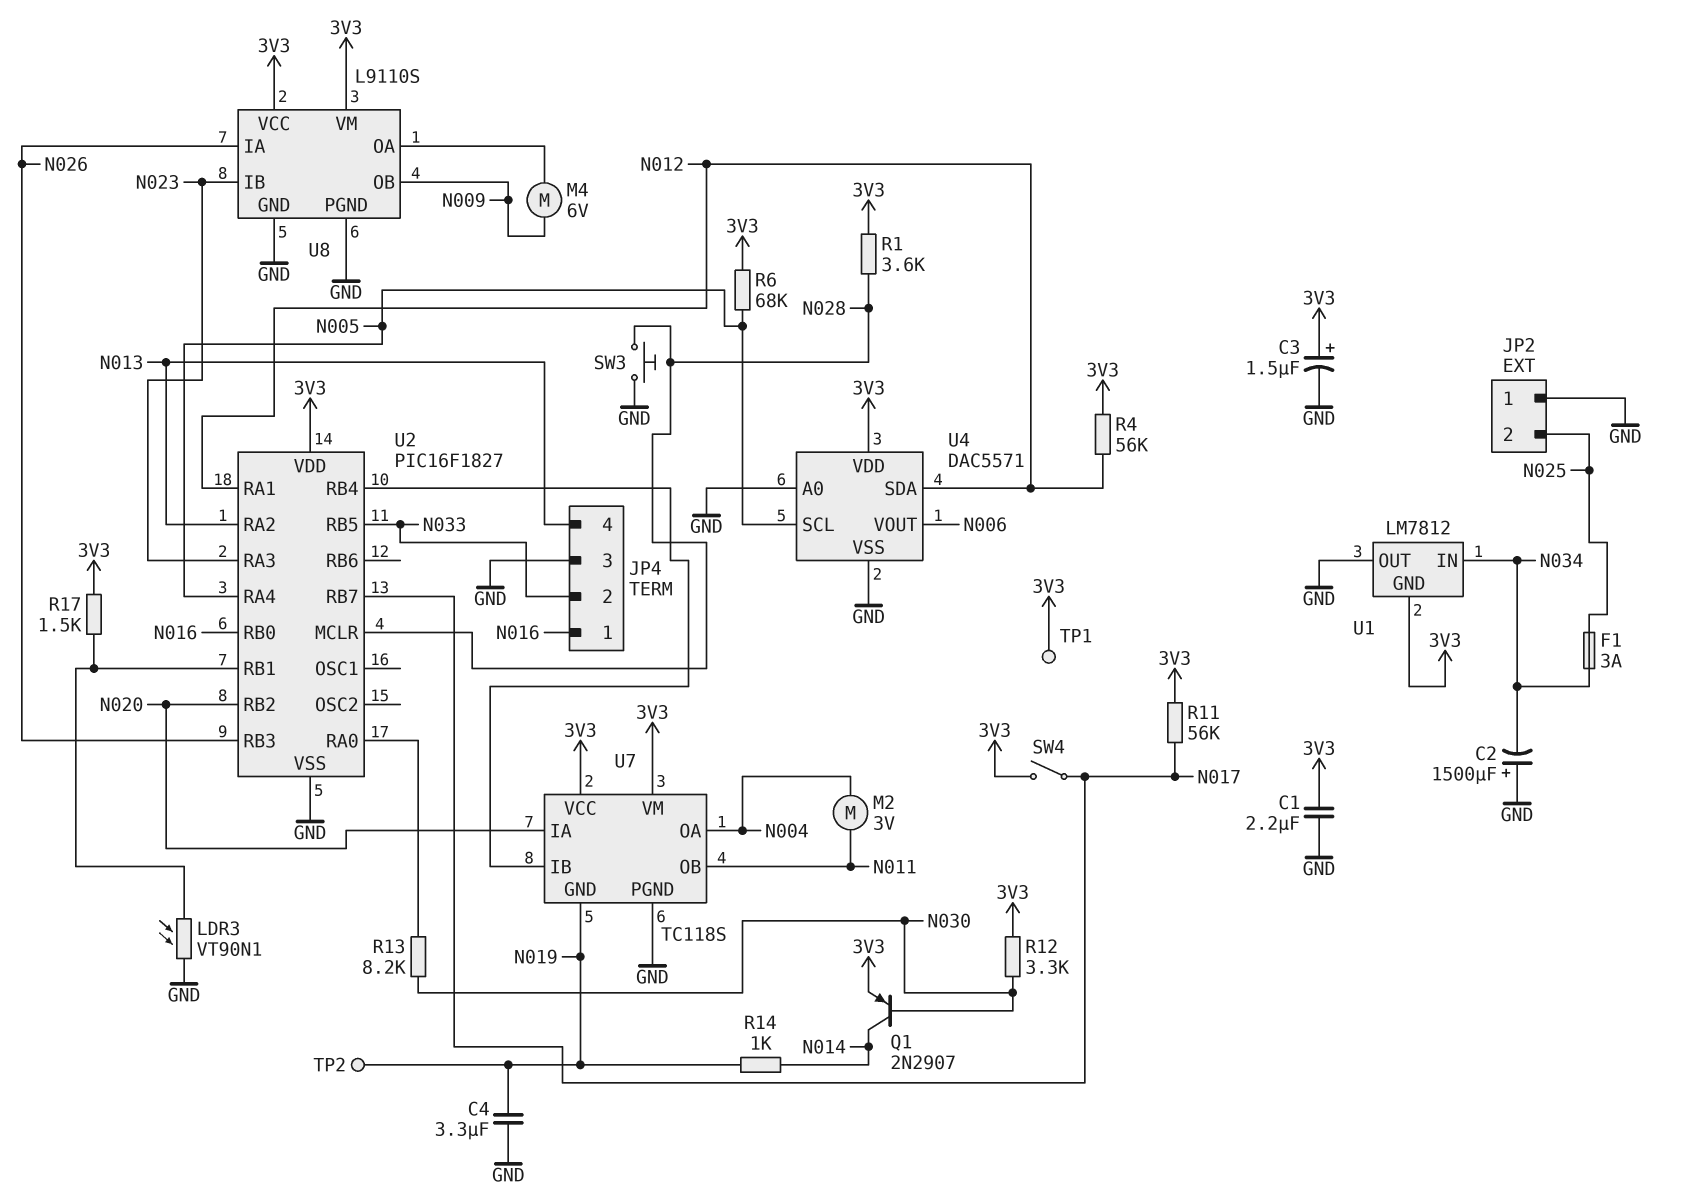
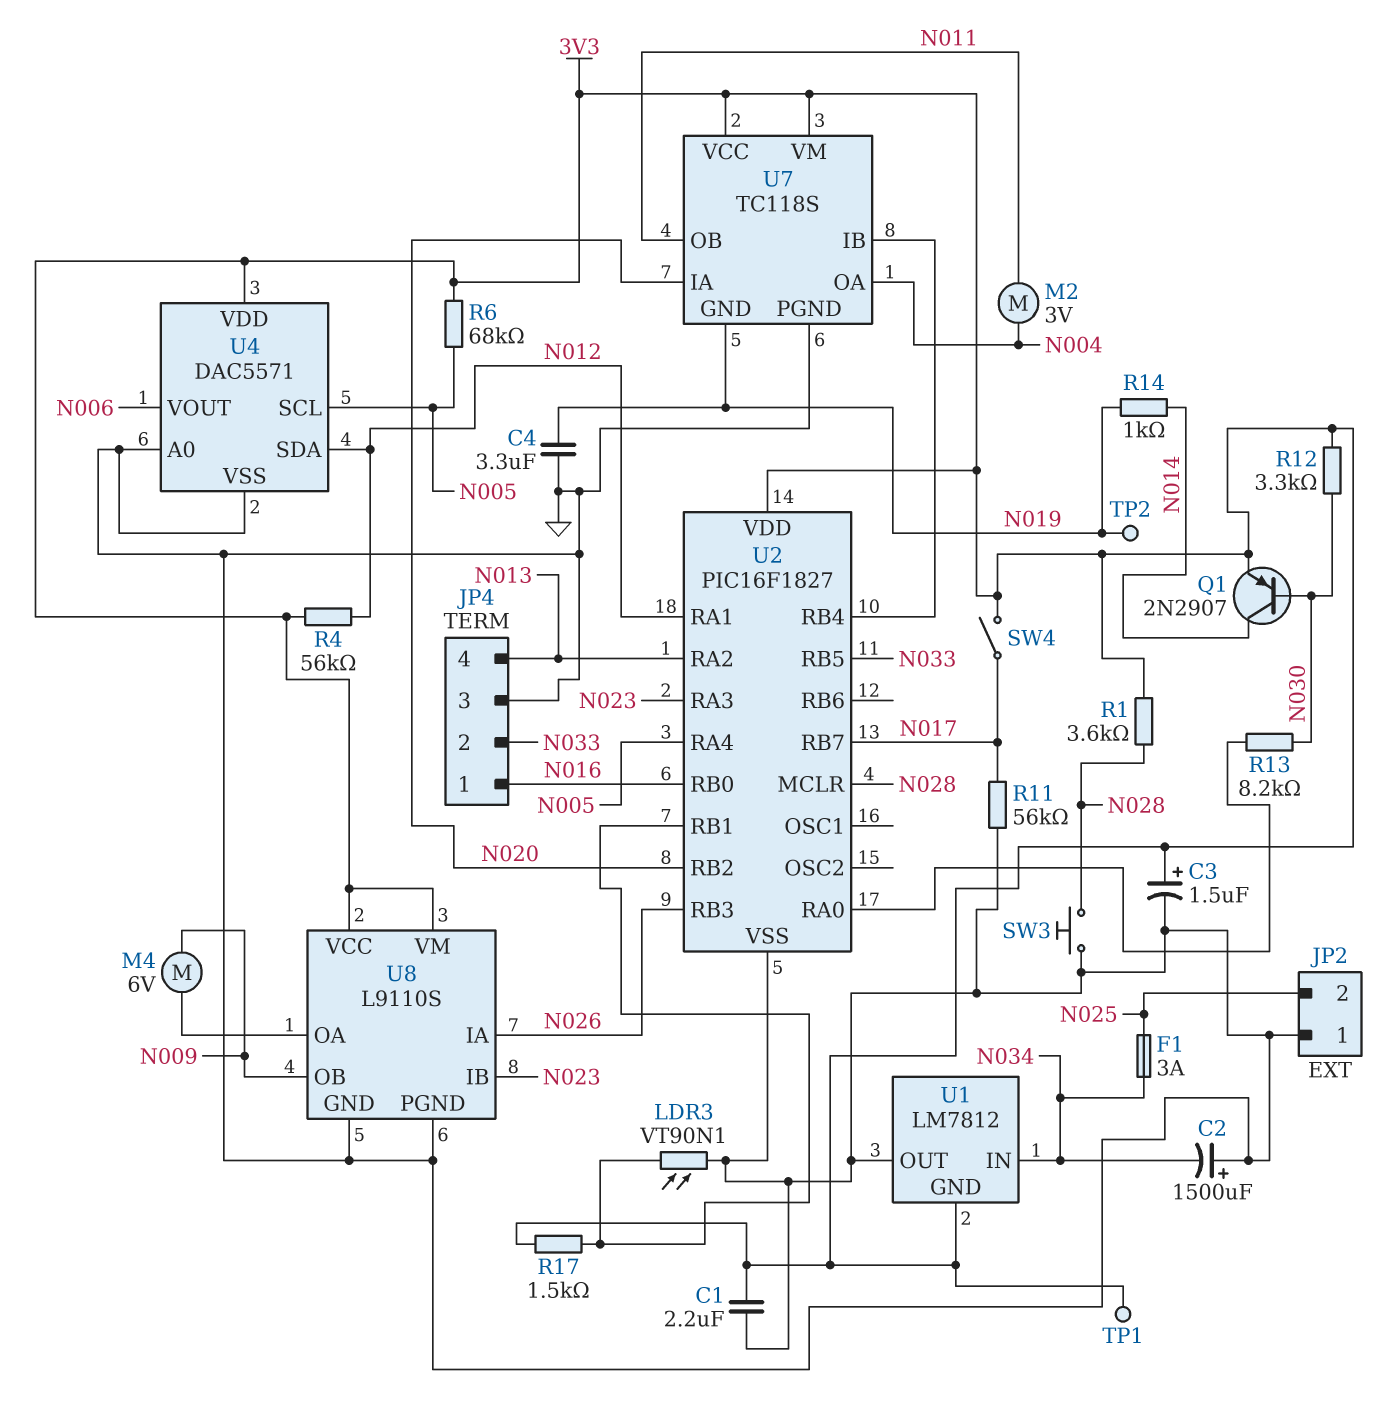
R11: 56k (3V3, N017) -> 56k (GND, N017)

